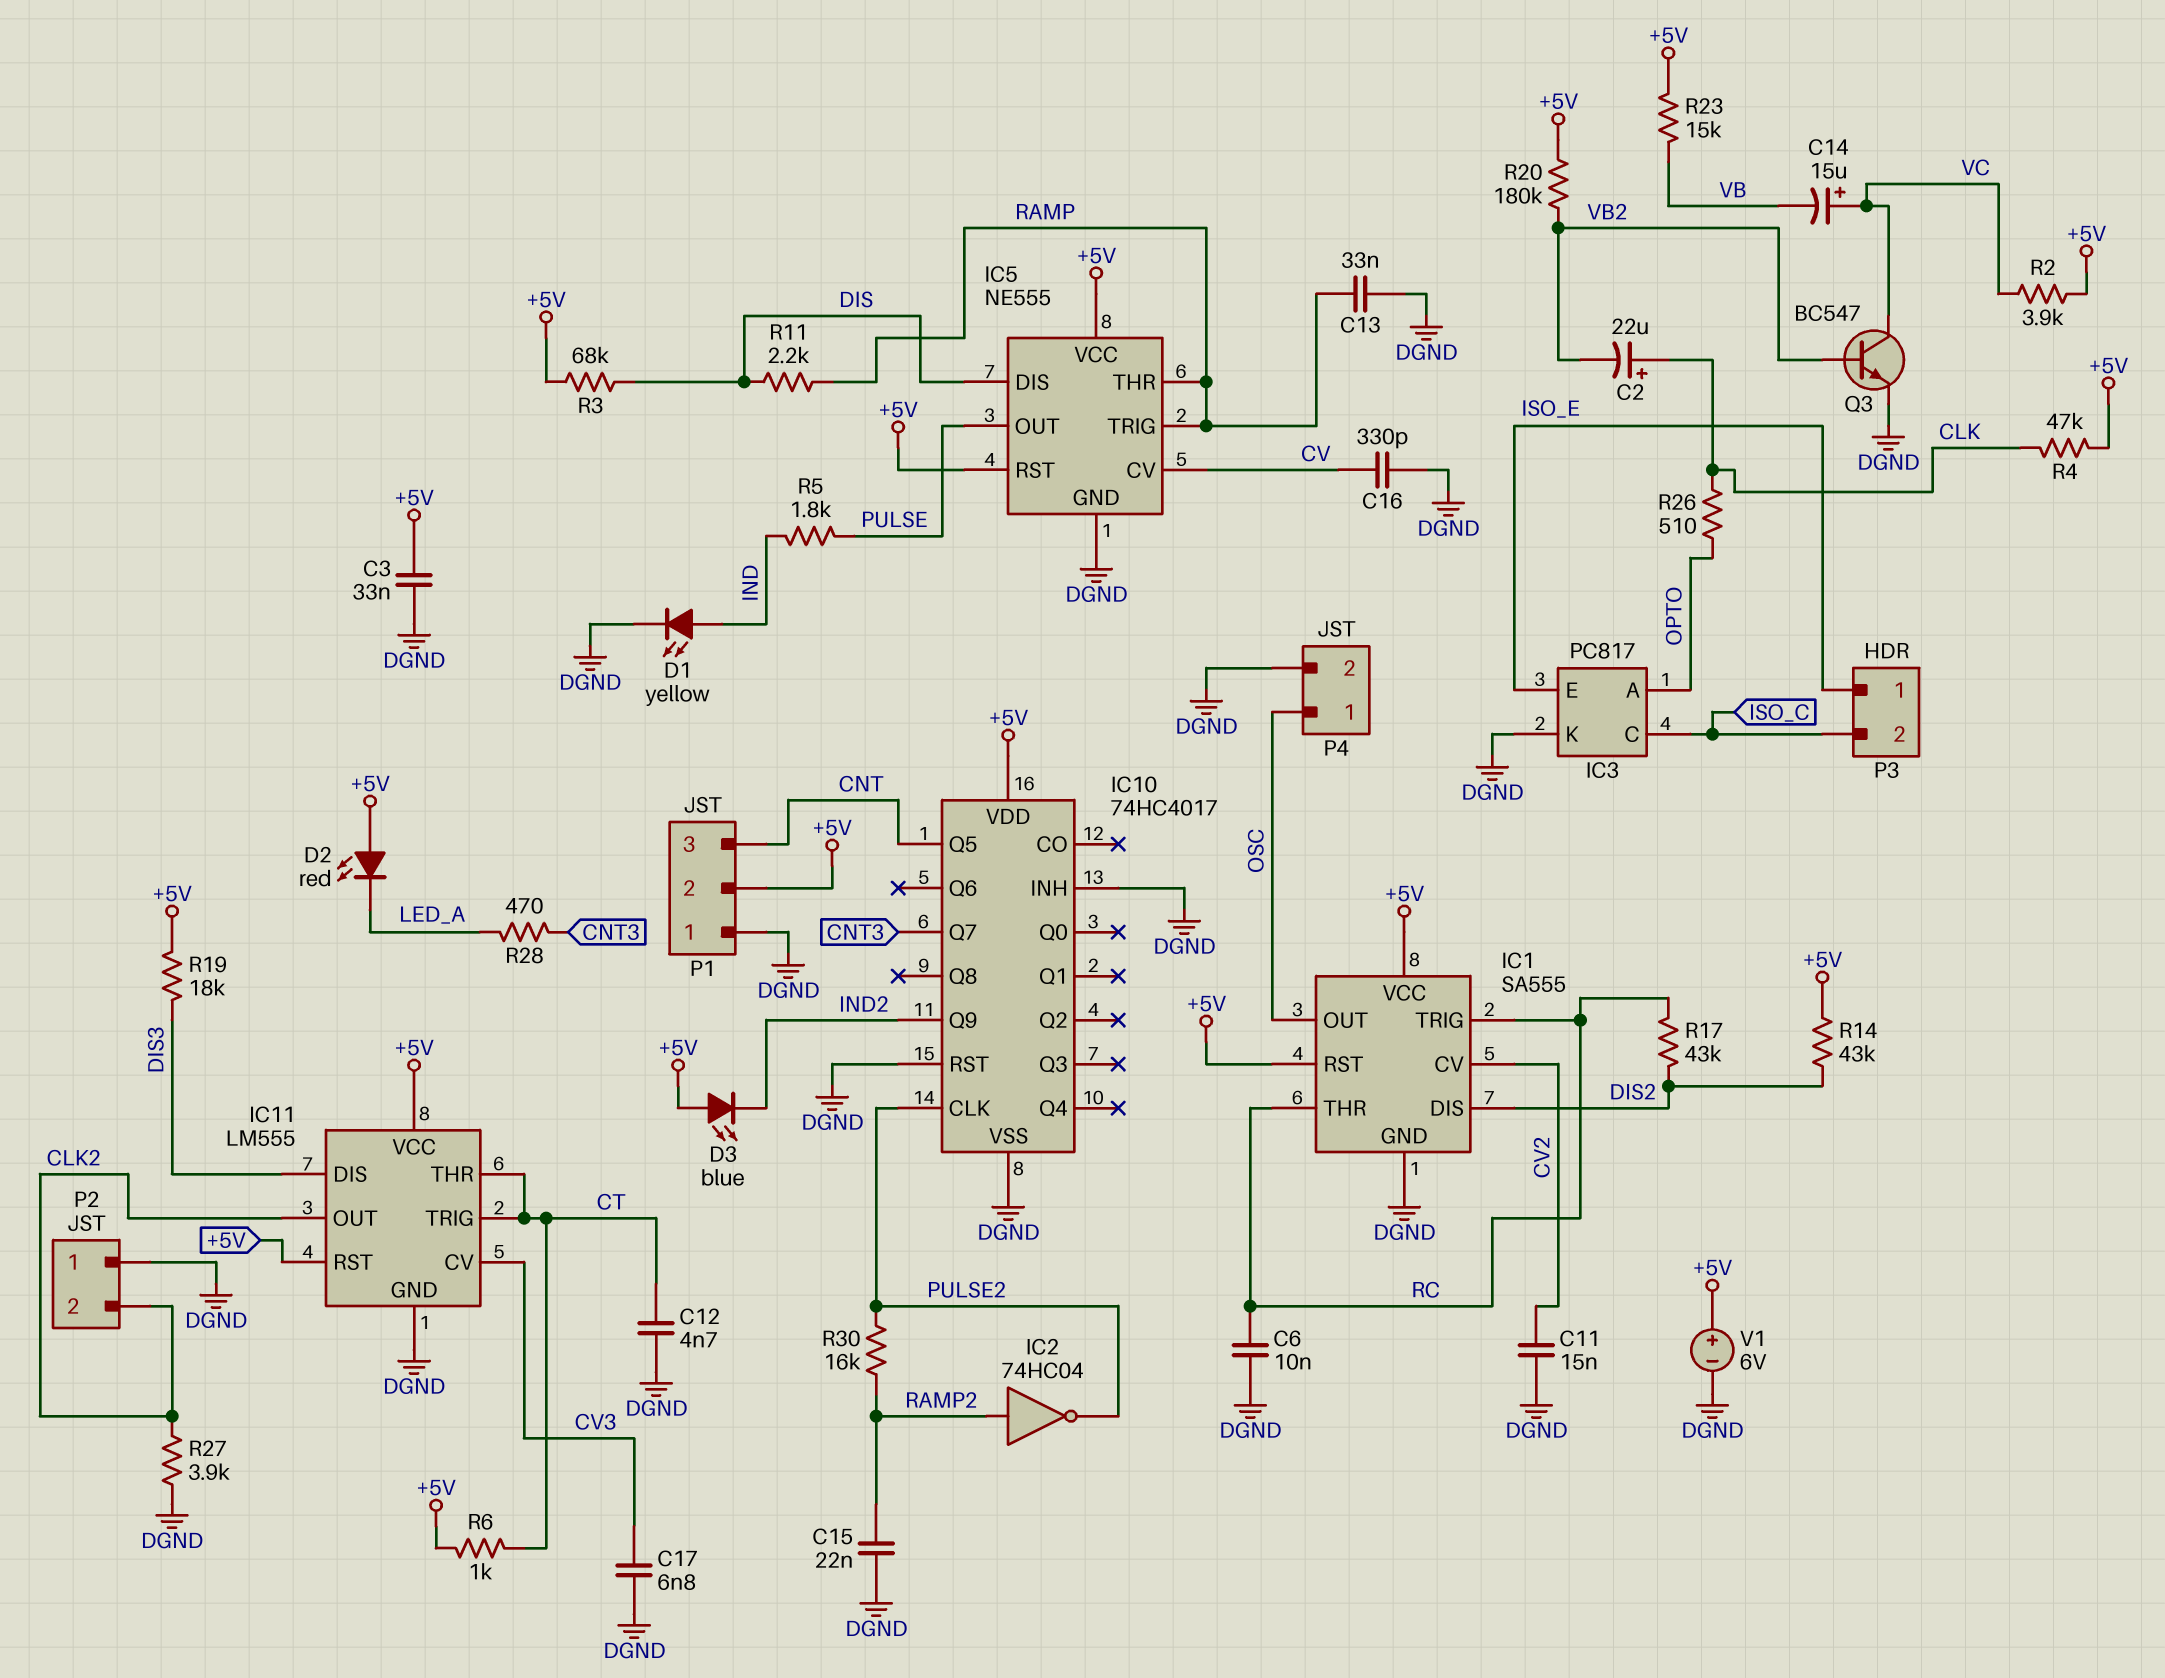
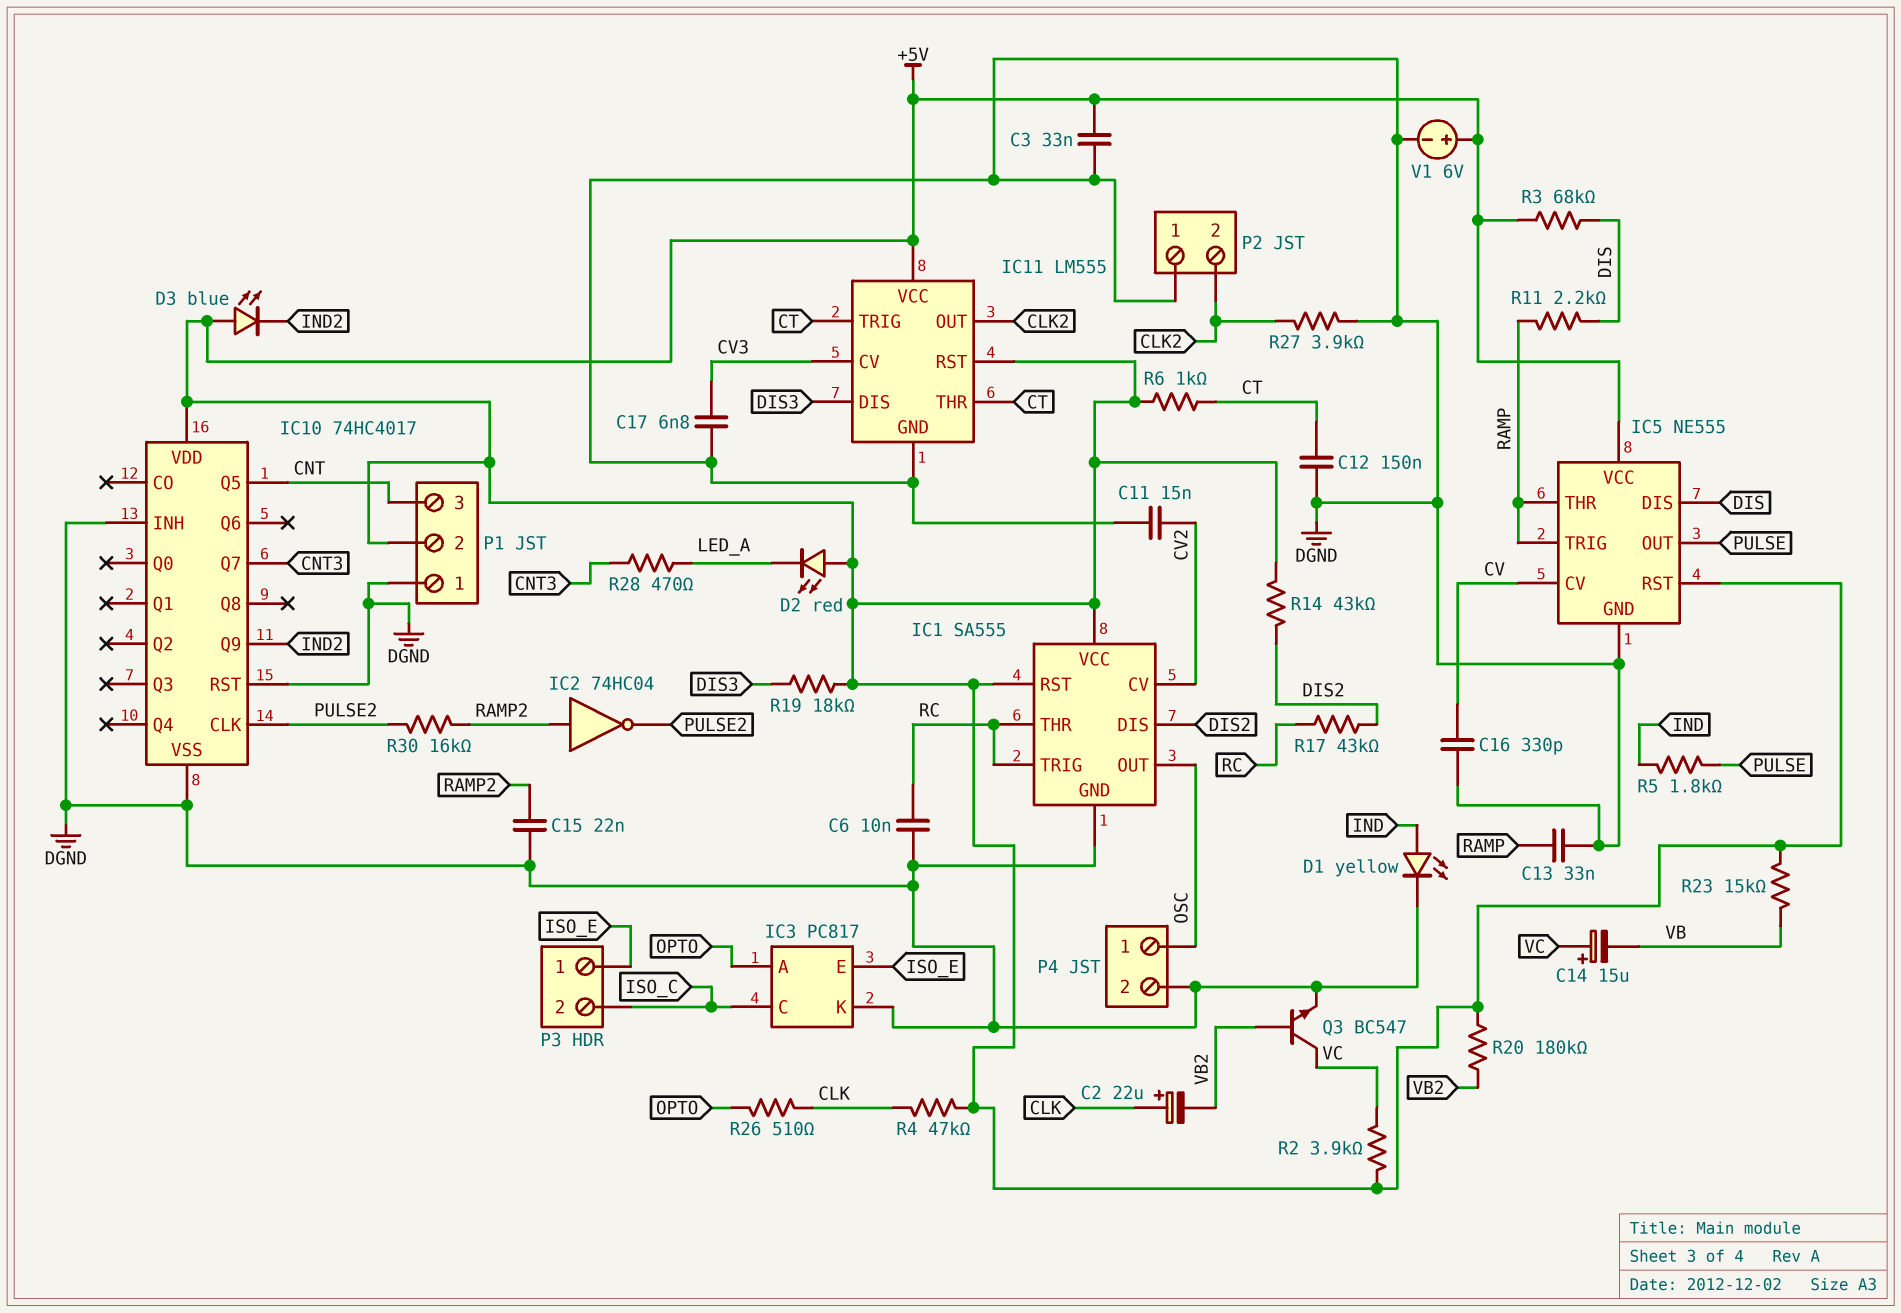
C12: 4.7nF (CT, DGND) -> 150nF (CT, DGND)

